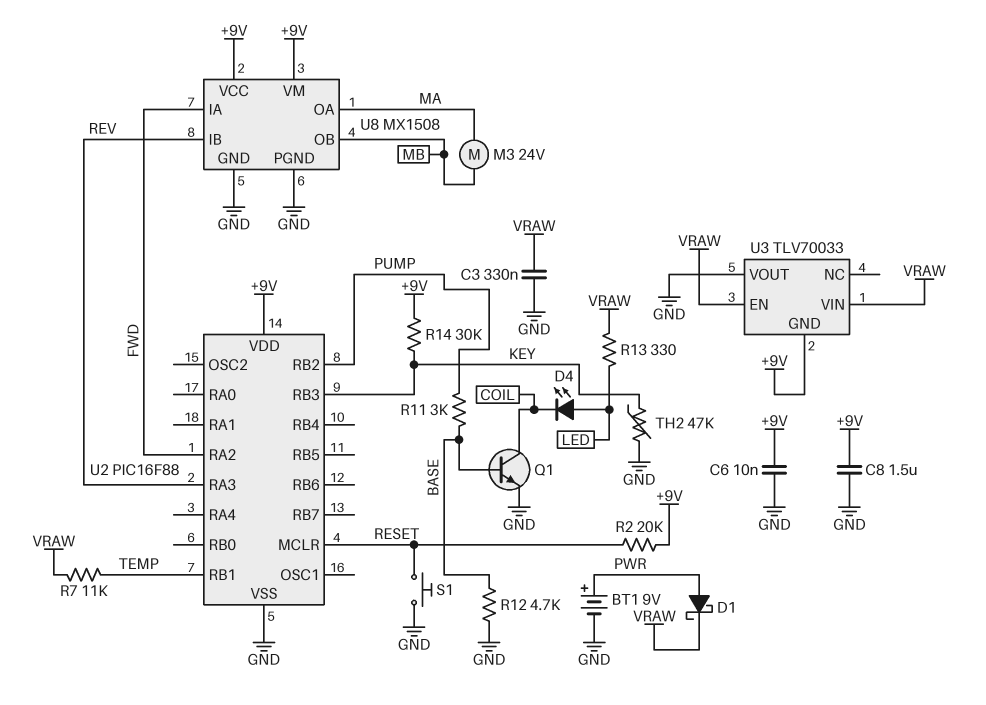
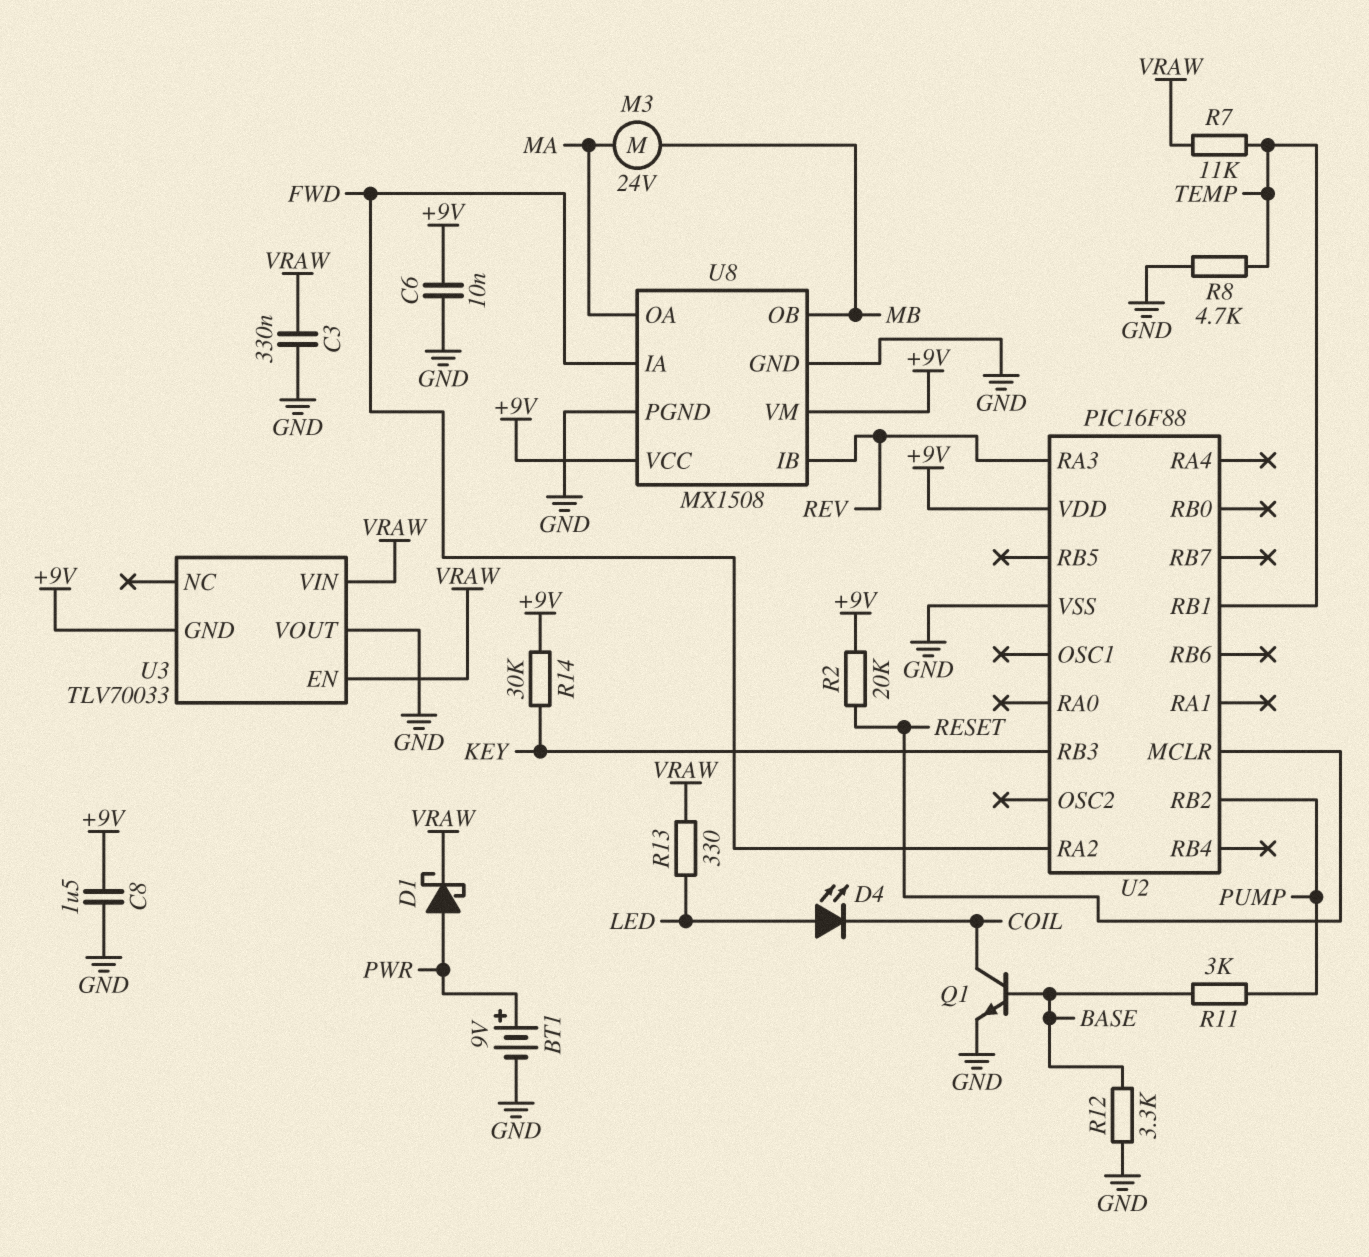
R8: none -> 4.7k (GND, TEMP)
R12: 4.7k (BASE, GND) -> 3.3k (BASE, GND)
S1: button (GND, RESET) -> none
TH2: 47k (GND, KEY) -> none

